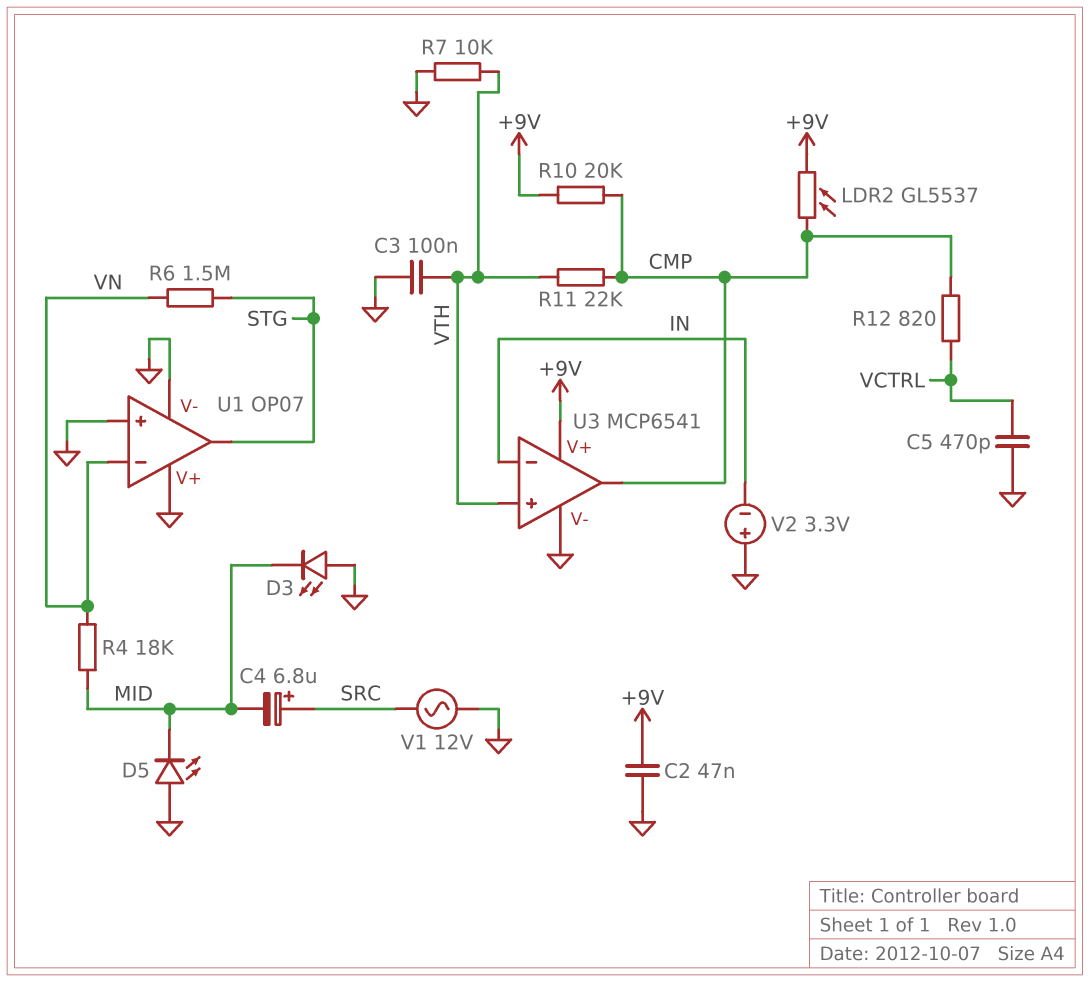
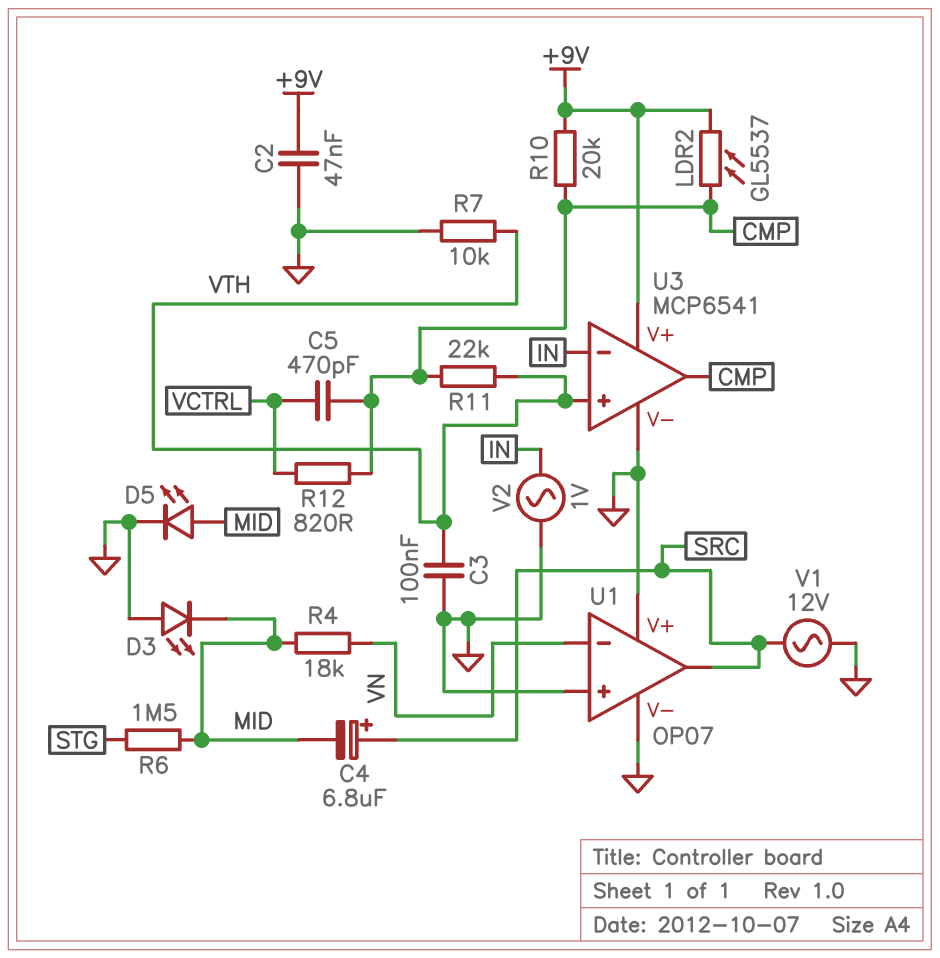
C5: 470pF (GND, VCTRL) -> 470pF (CMP, VCTRL)
D5: LED (A GND, K MID) -> LED (A MID, K GND)
R6: 1.5M (STG, VN) -> 1.5M (MID, STG)
U1 pin out: STG -> SRC
V2: 3.3V (plus GND, minus IN) -> AC 1V (GND, IN)

